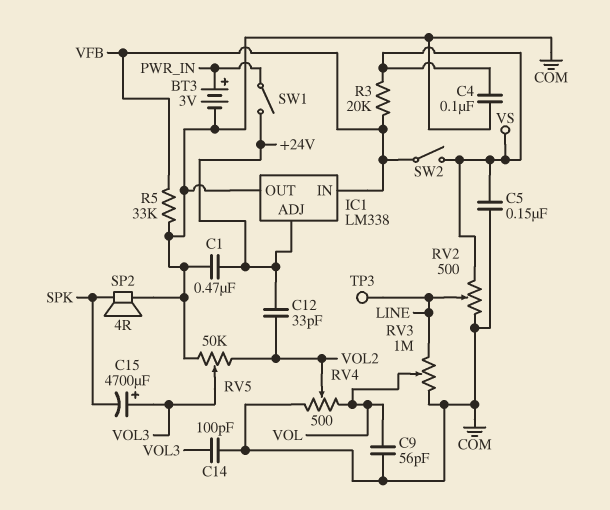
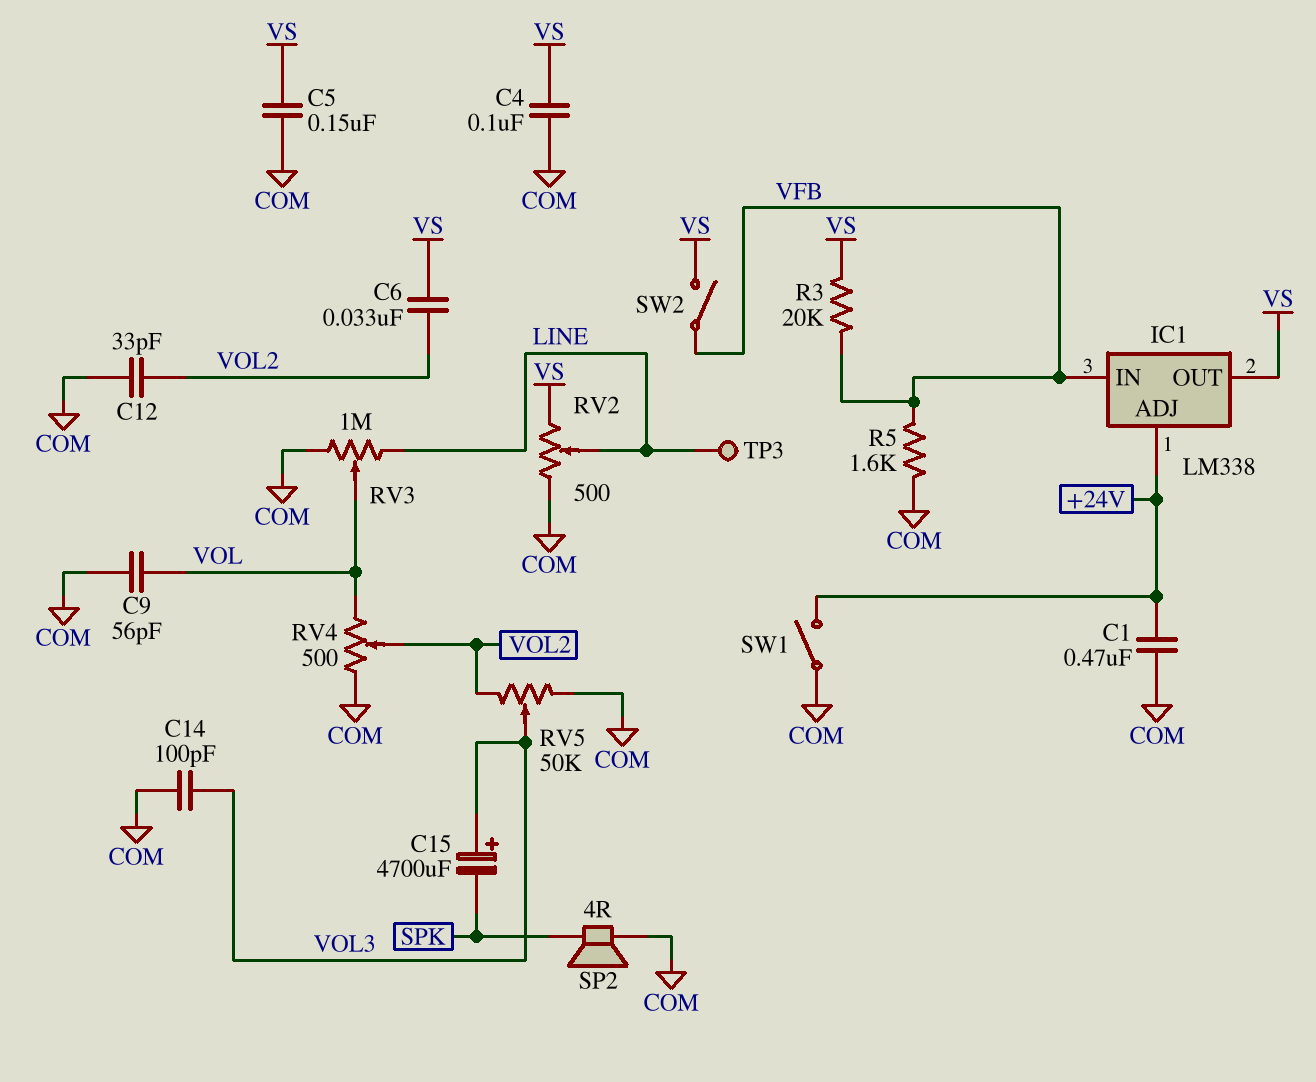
BT3: 3V (plus PWR_IN, minus COM) -> none
C6: none -> 33nF (VOL2, VS)
C12: 33pF (+24V, VOL2) -> 33pF (COM, VOL2)
IC1 pin OUT: COM -> VS
R5: 33k (COM, VFB) -> 1.6k (COM, VFB)
SW1: switch (+24V, PWR_IN) -> switch (+24V, COM)

